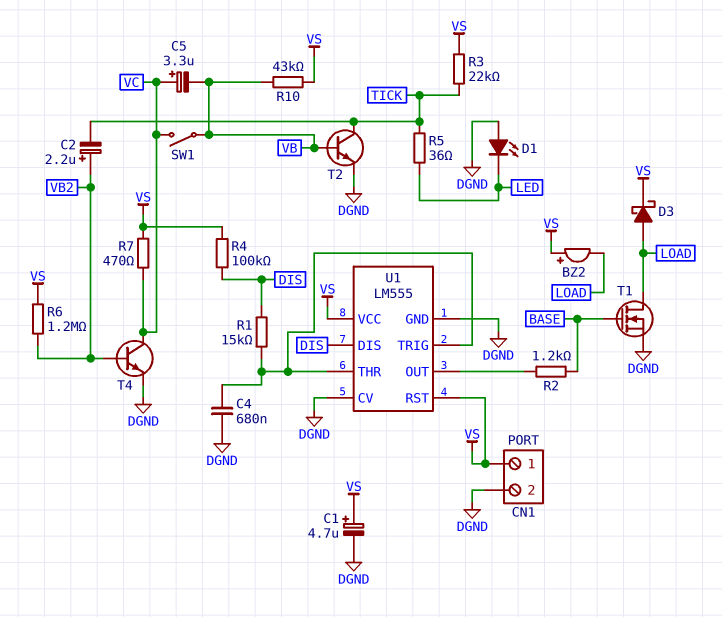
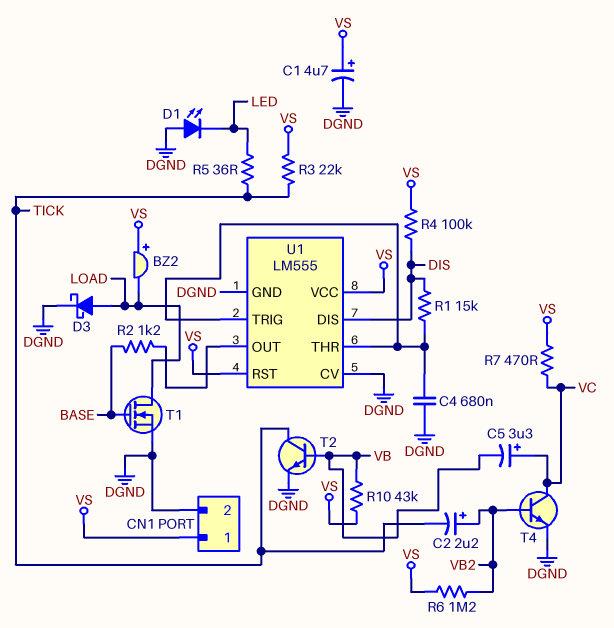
D3: schottky (A LOAD, K VS) -> schottky (A LOAD, K DGND)
SW1: switch (VB, VC) -> none

